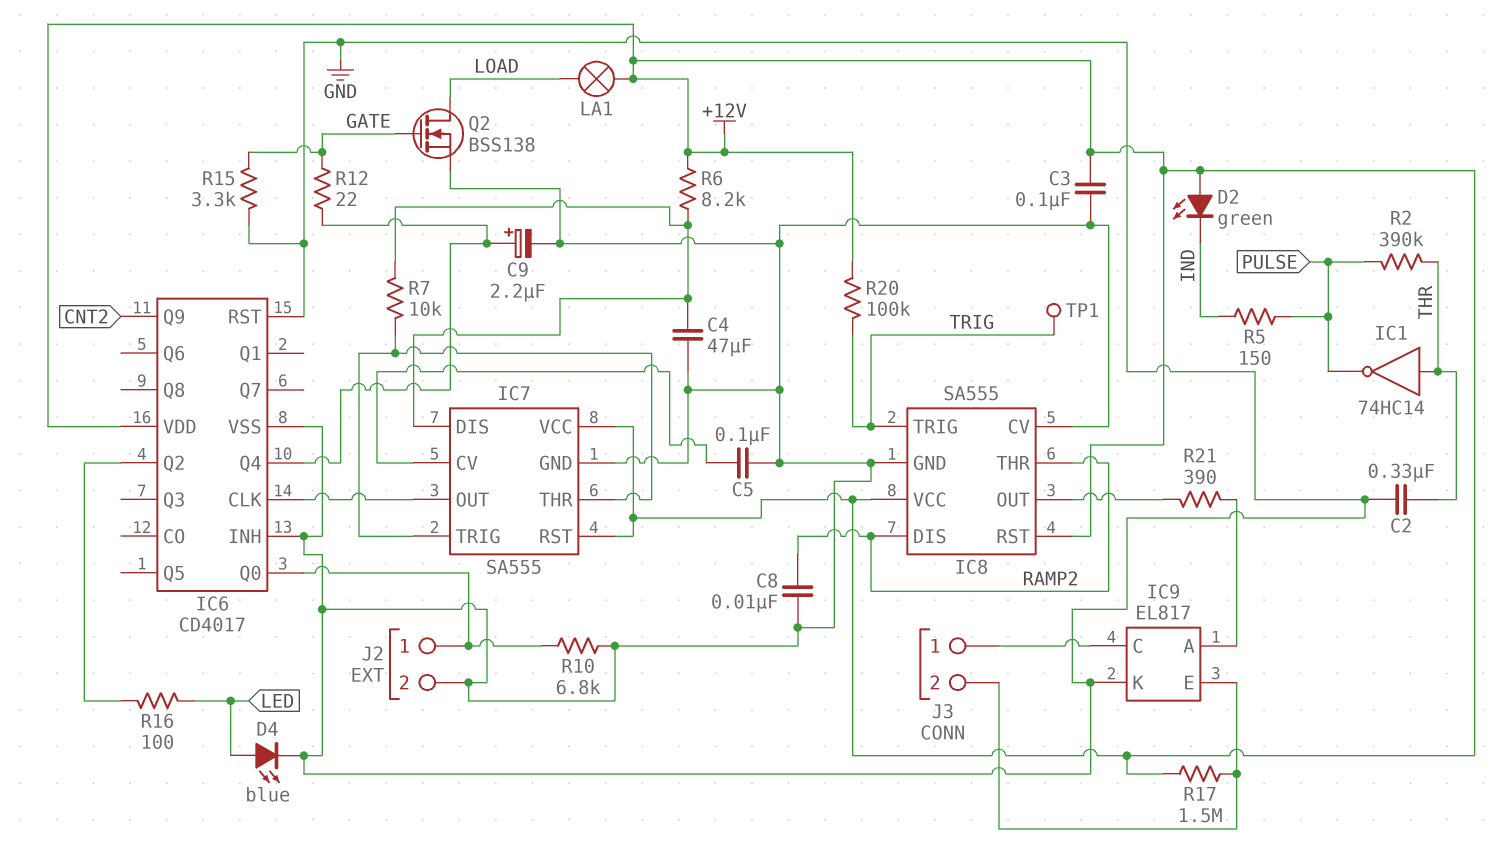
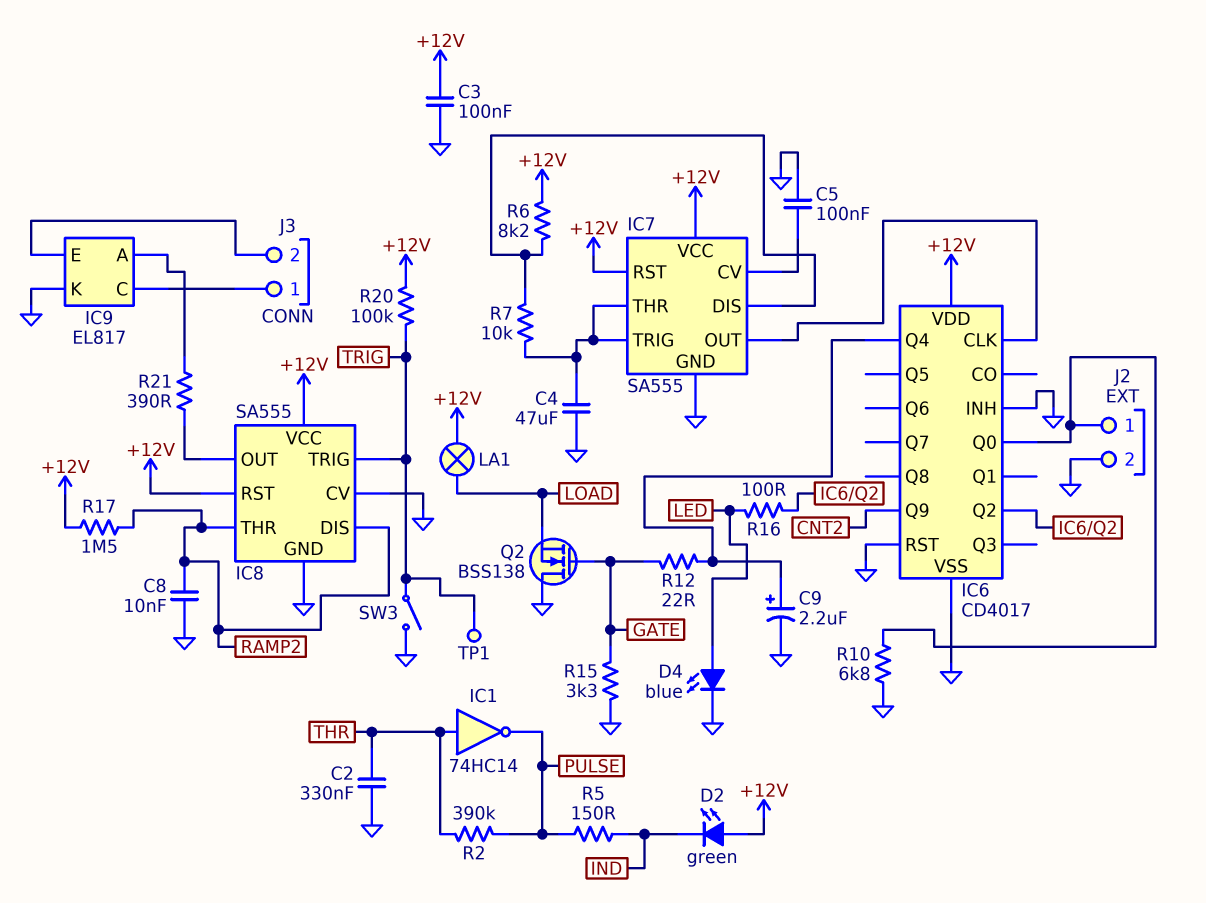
C4: 47uF (GND, IC7/DIS) -> 47uF (GND, IC7/THR)
Q2: NMOS BSS138 (G GATE, D LOAD, S GND) -> NMOS BSS138 (G GATE, D GND, S LOAD)
R17: 1.5M (+12V, IC9/E) -> 1.5M (+12V, RAMP2)
SW3: none -> switch (GND, TRIG)

